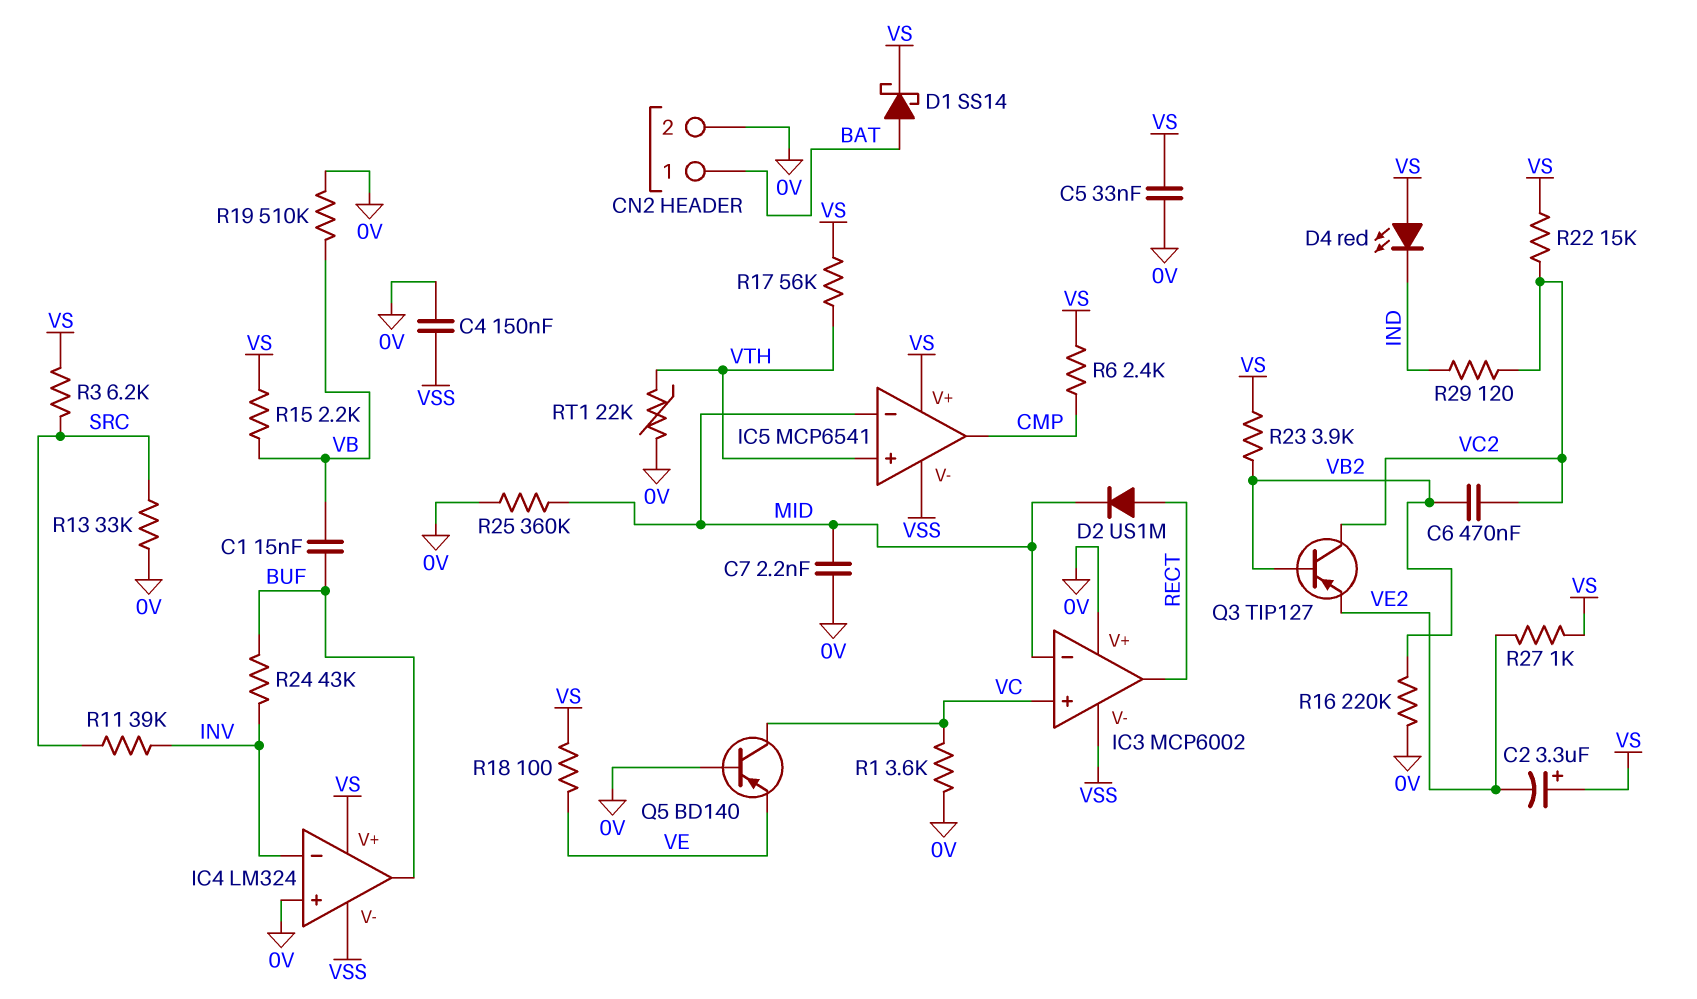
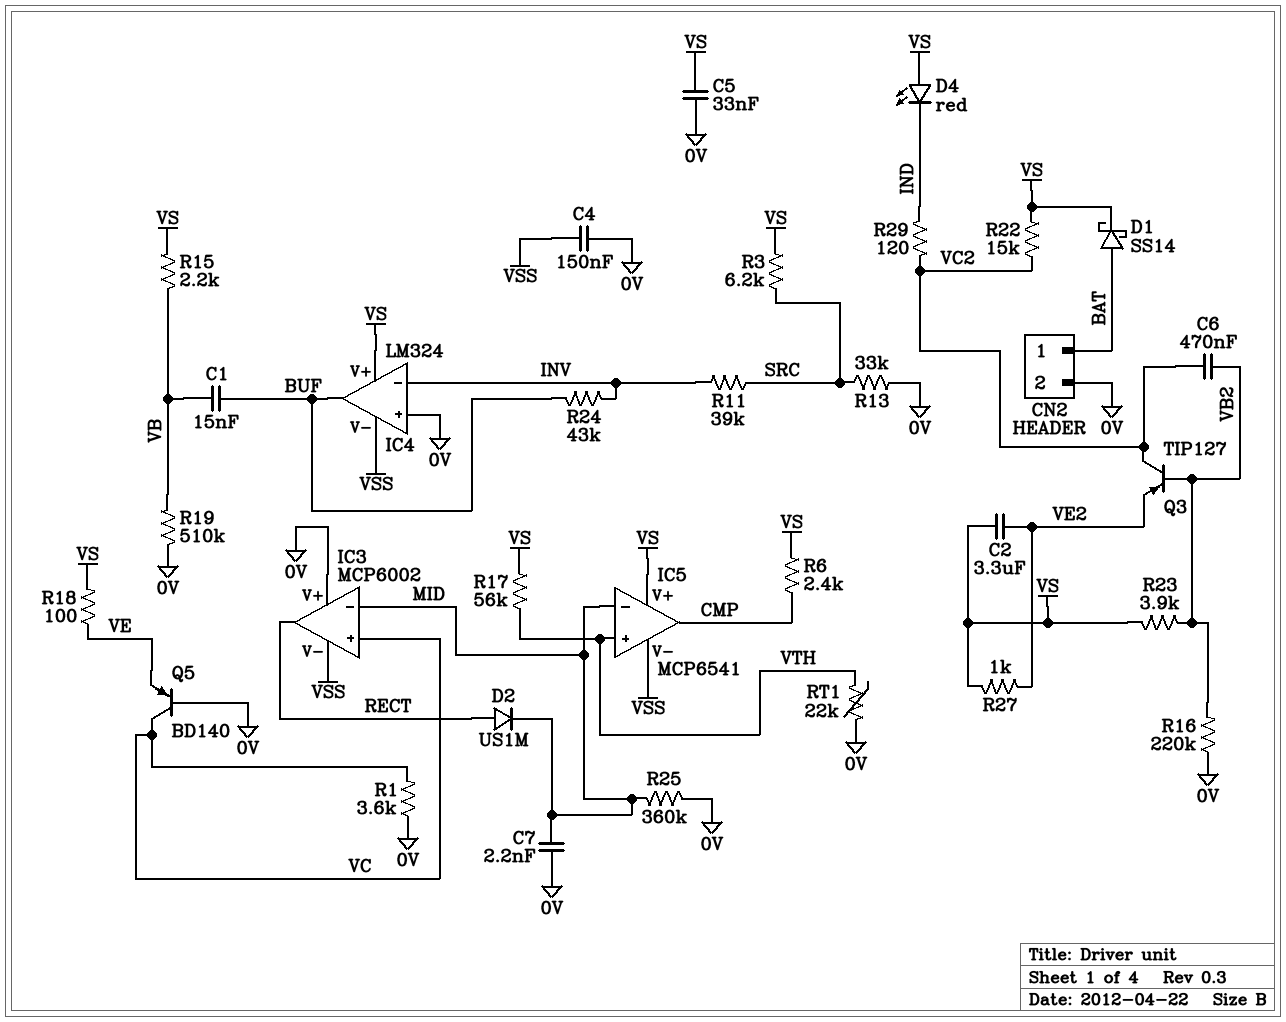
C2: 3.3uF (plus VS, minus VE2) -> 3.3uF (VE2, VS)

